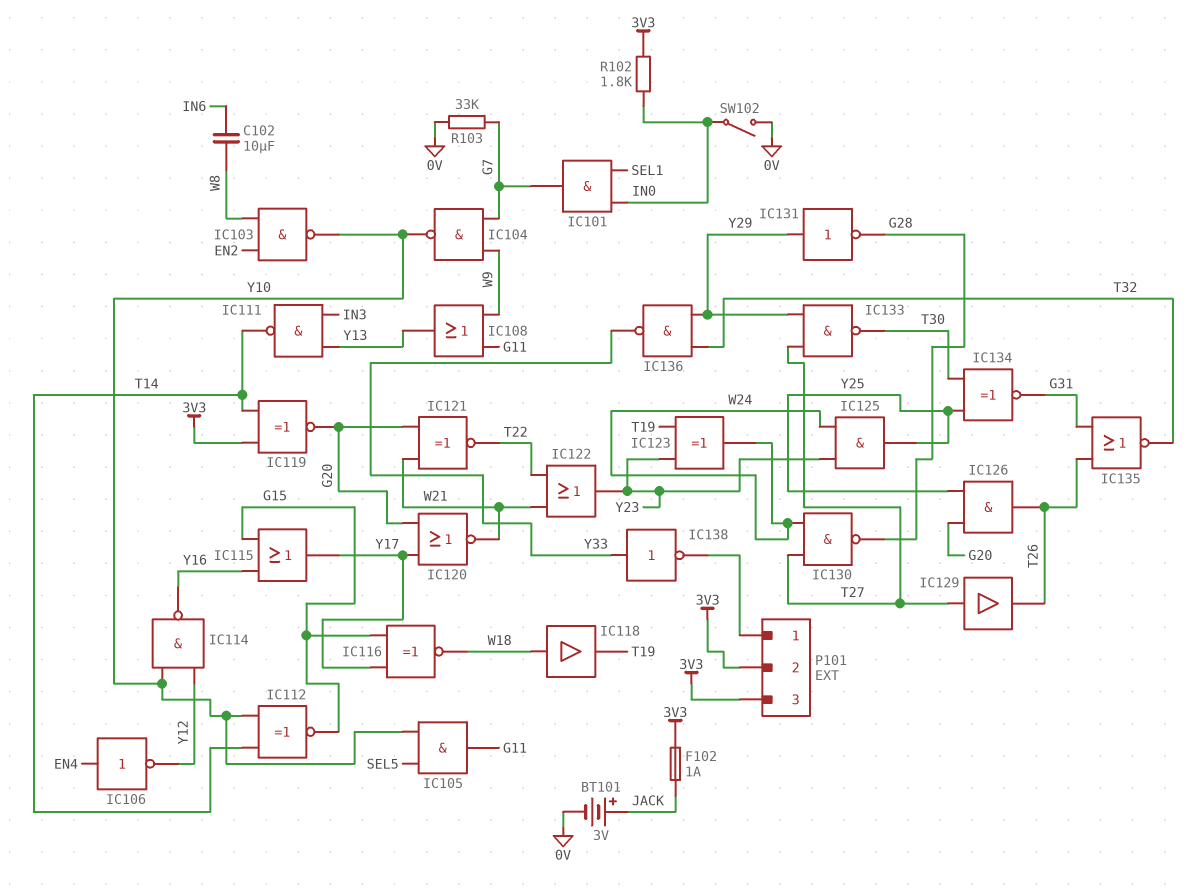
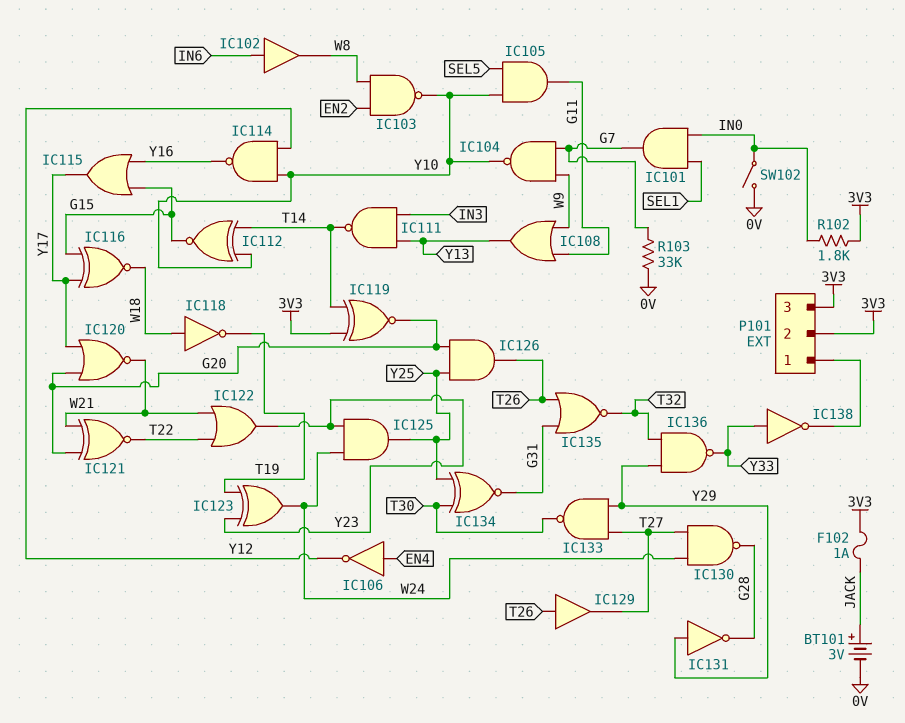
C102: 10uF (IN6, W8) -> none
IC102: none -> buffer (in IN6, out W8)
IC118: buffer (in W18, out T19) -> NOT (in W18, out T19)
IC129: buffer (in T27, out T26) -> buffer (in T26, out T27)

